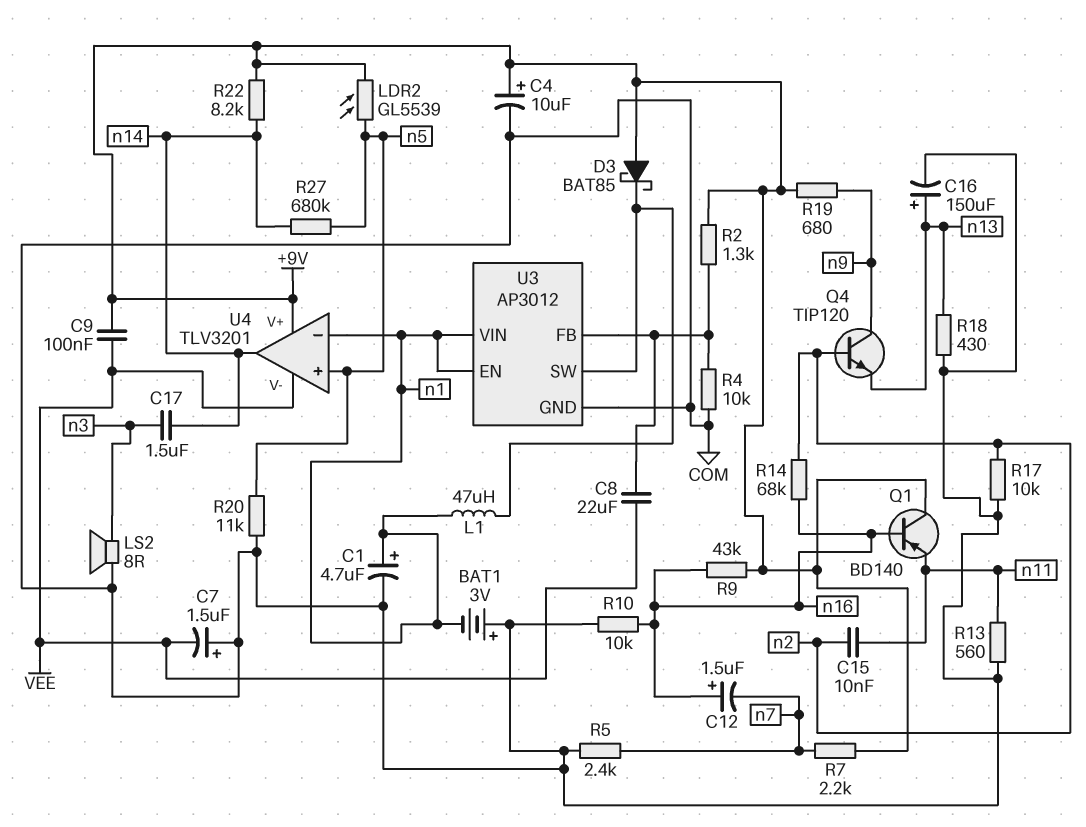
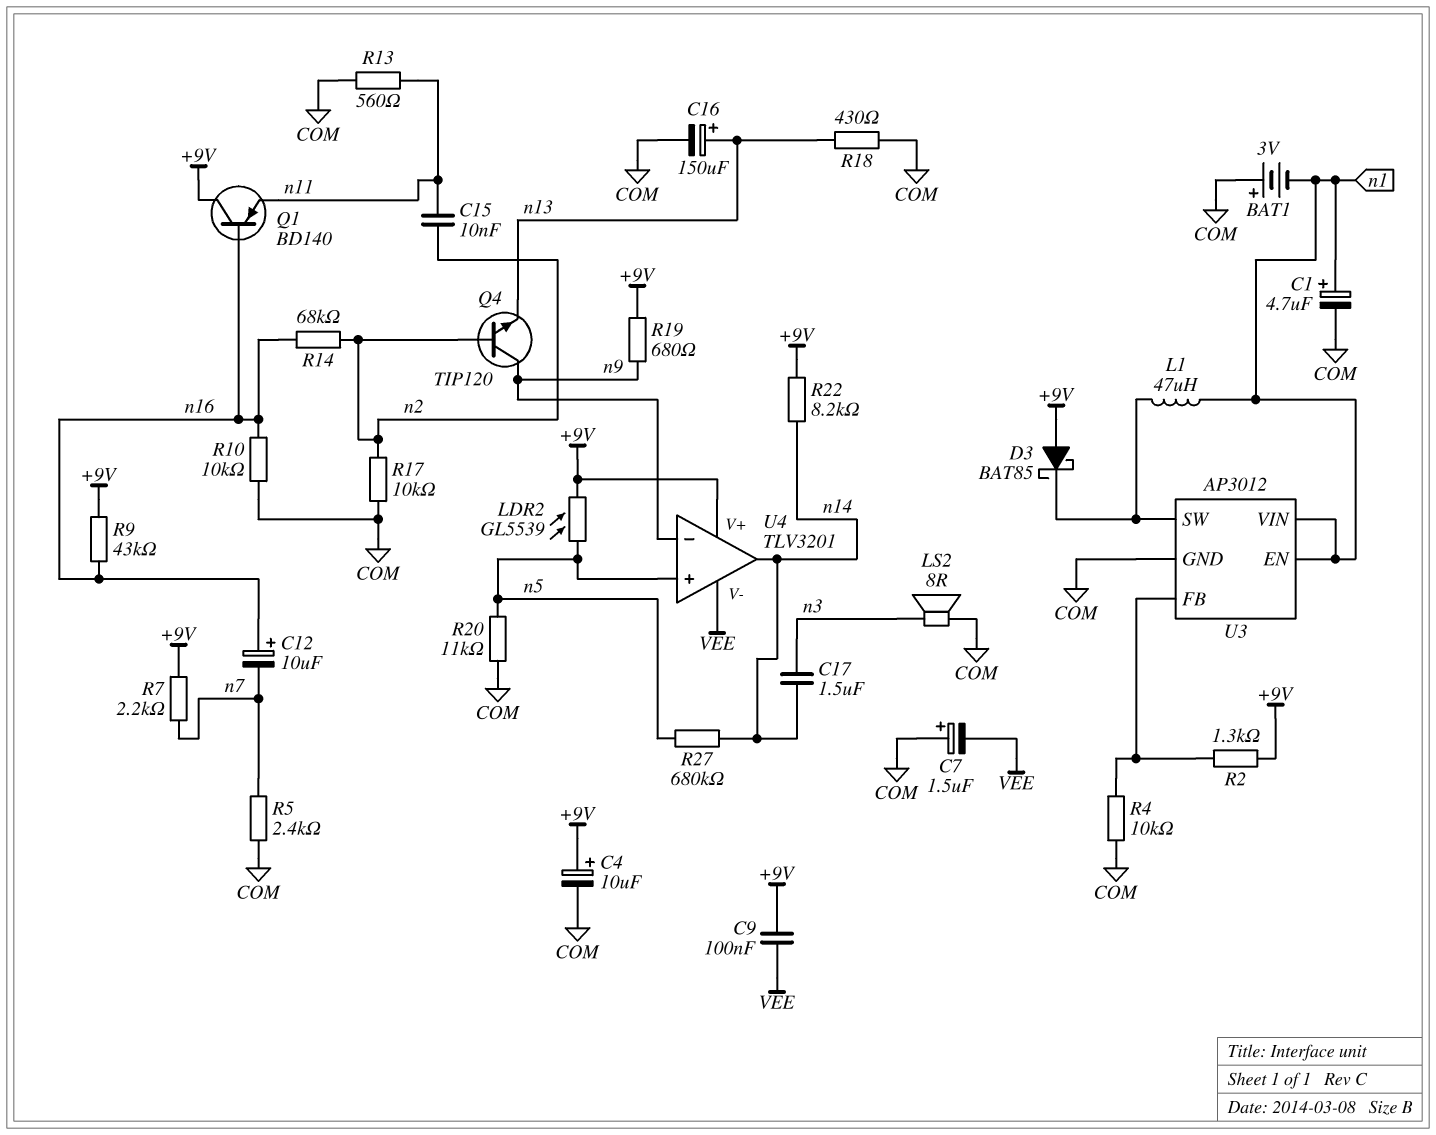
C8: 22uF (U3/FB, VEE) -> none
C12: 1.5uF (plus n16, minus n7) -> 10uF (plus n16, minus n7)
U4 pin in-: n1 -> n9

